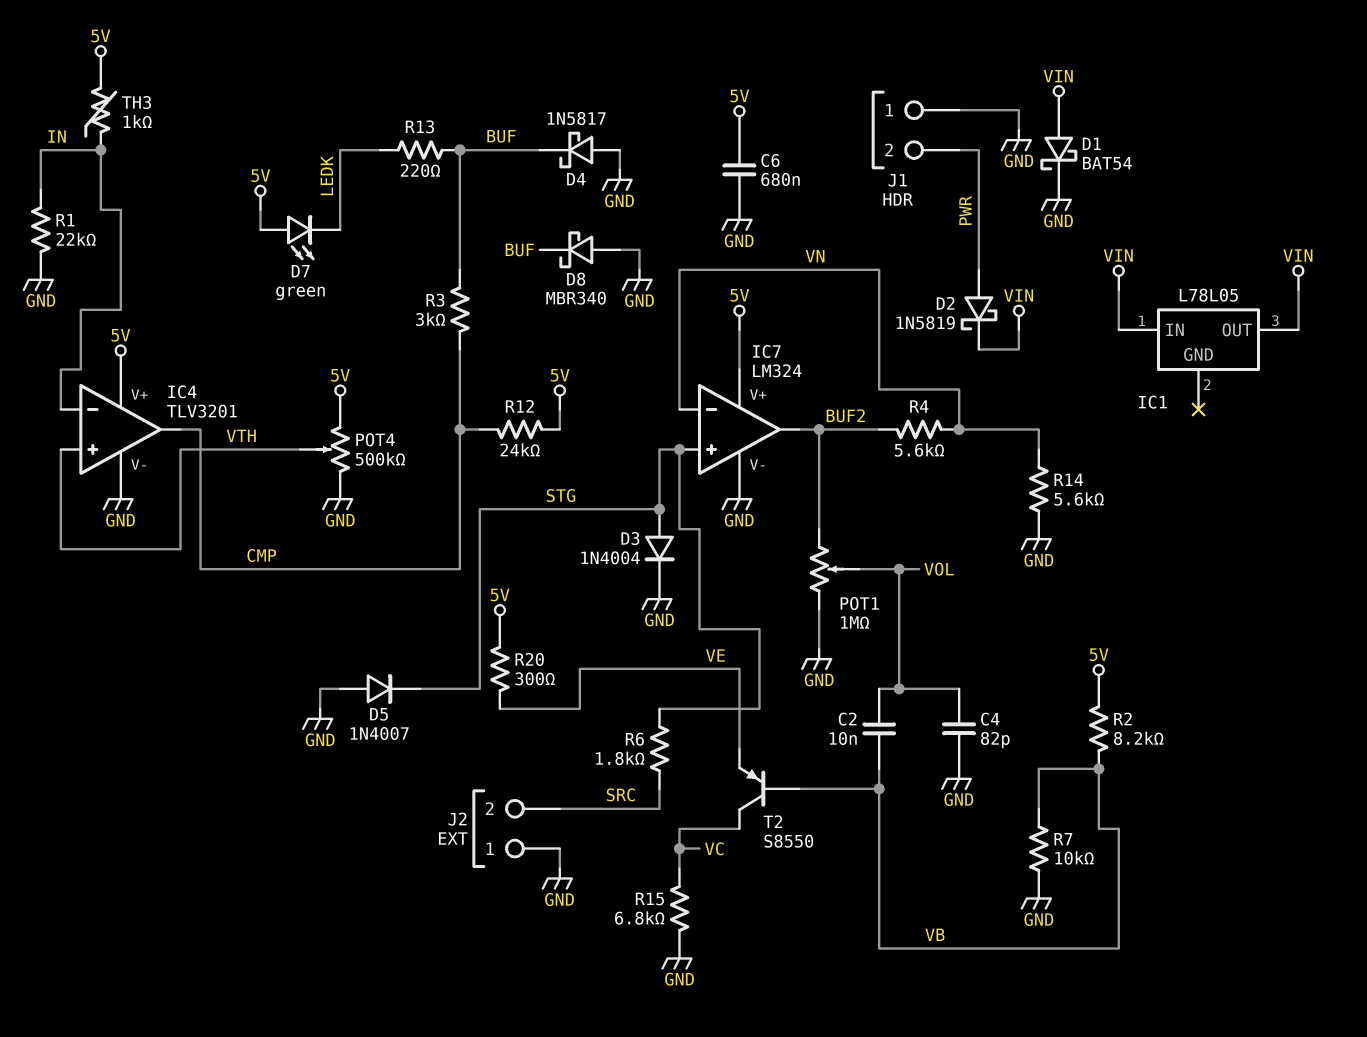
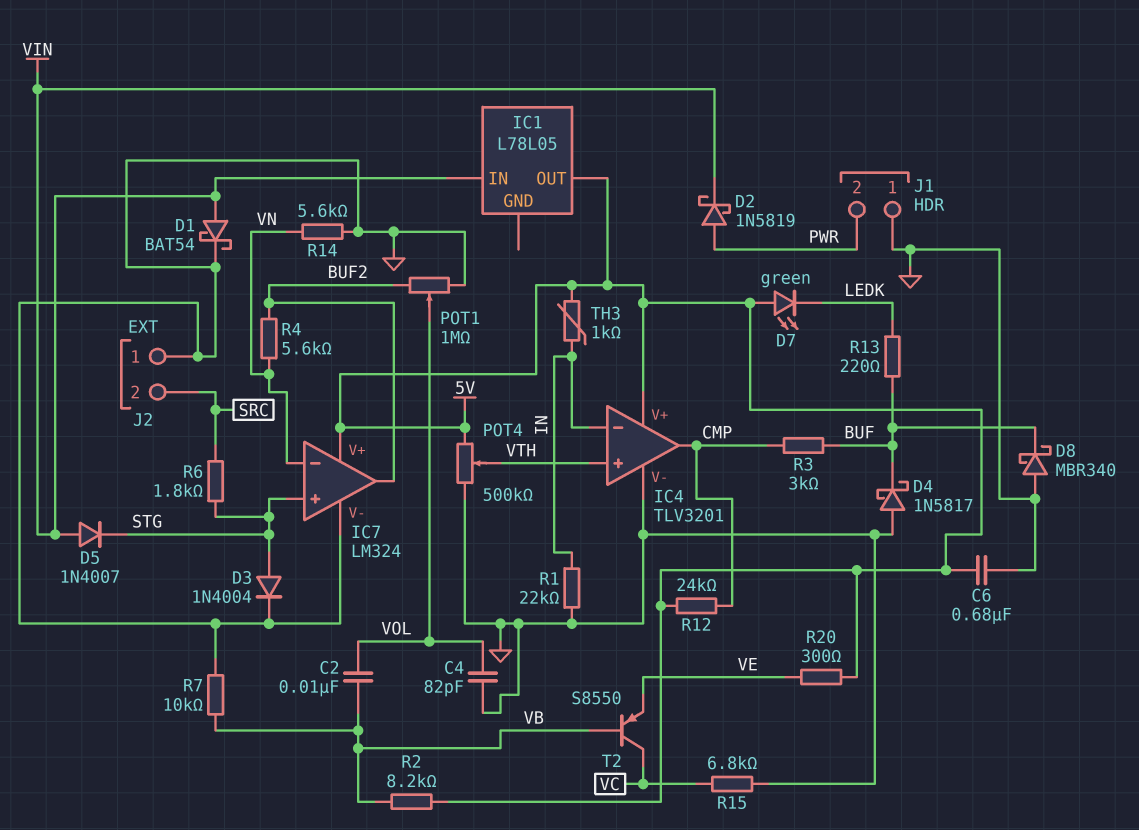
D5: diode 1N4007 (A GND, K STG) -> diode 1N4007 (A VIN, K STG)
IC1 pin OUT: VIN -> 5V

